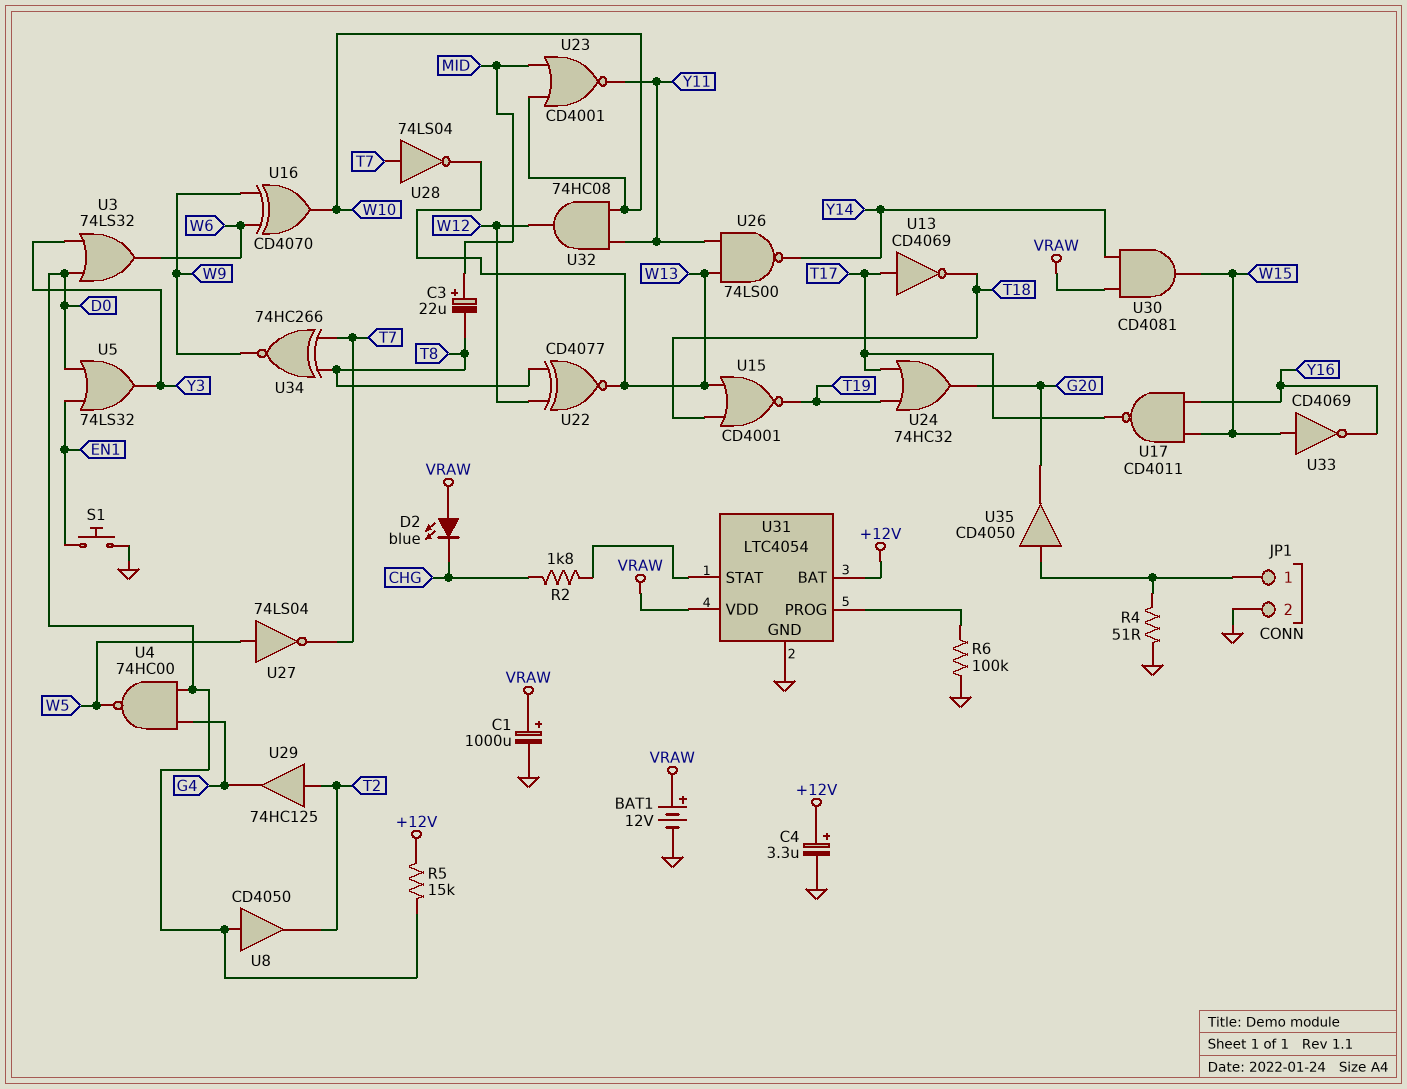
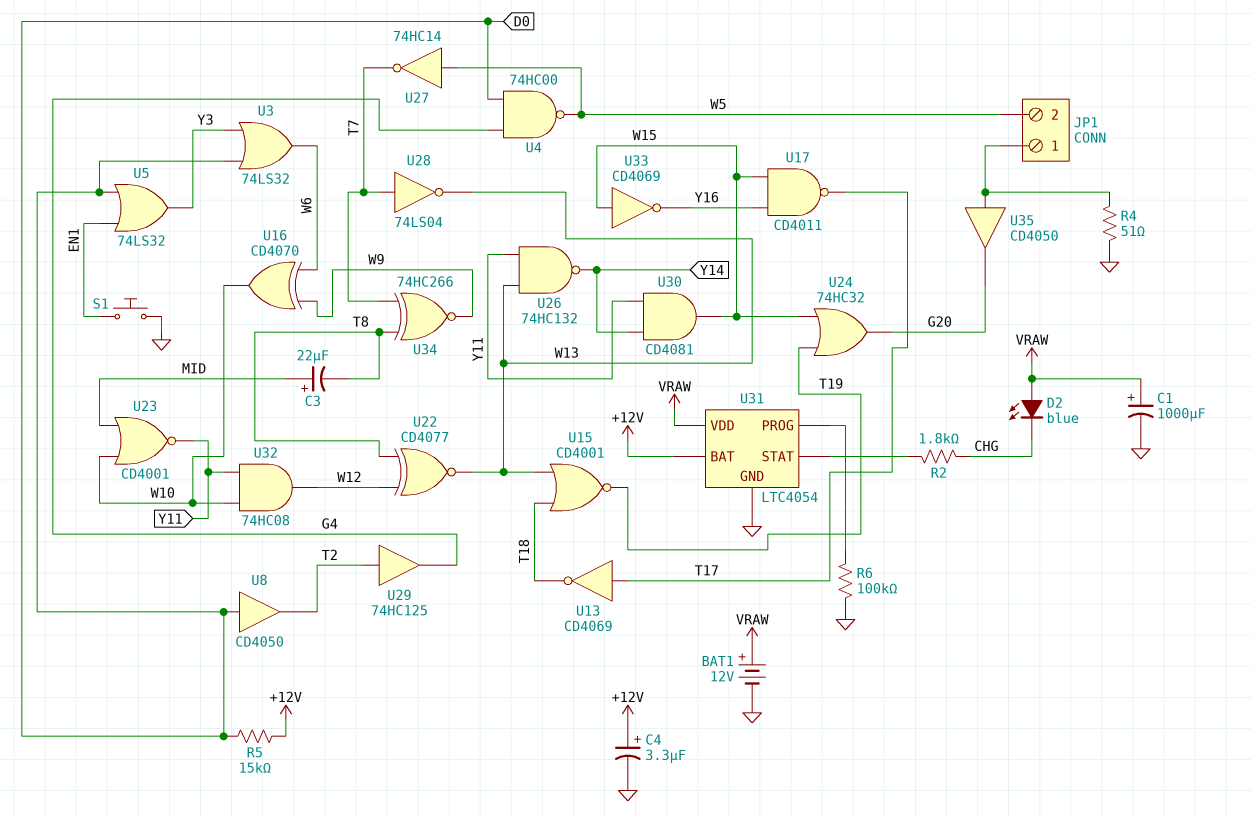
JP1 pin 2: GND -> W5
U24: OR 74HC32 (in T17, in T19, out G20) -> OR 74HC32 (in T19, in W15, out G20)
U26: NAND 74LS00 (in W13, in Y11, out Y14) -> NAND 74HC132 (in W13, in Y11, out Y14)
U27: NOT 74LS04 (in W5, out T7) -> NOT 74HC14 (in W5, out T7)
U30: AND CD4081 (in VRAW, in Y14, out W15) -> AND CD4081 (in Y11, in Y14, out W15)

